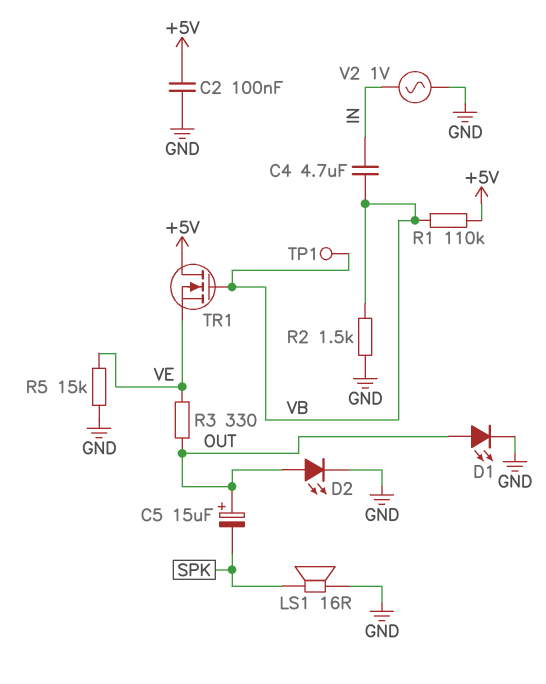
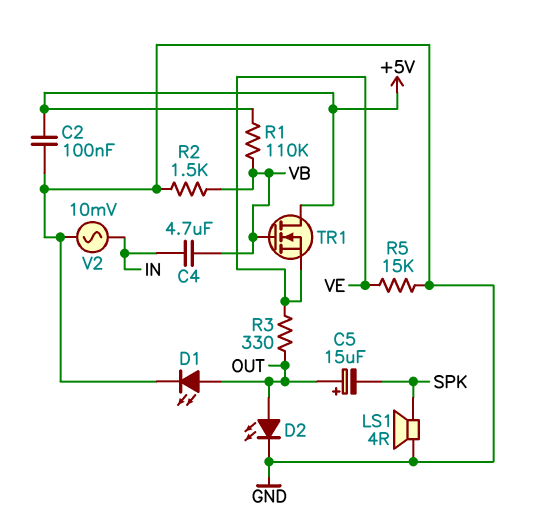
LS1: speaker 16R (GND, SPK) -> speaker 4R (GND, SPK)
TP1: test point (VB) -> none
V2: AC 1V (GND, IN) -> AC 10mV (GND, IN)

